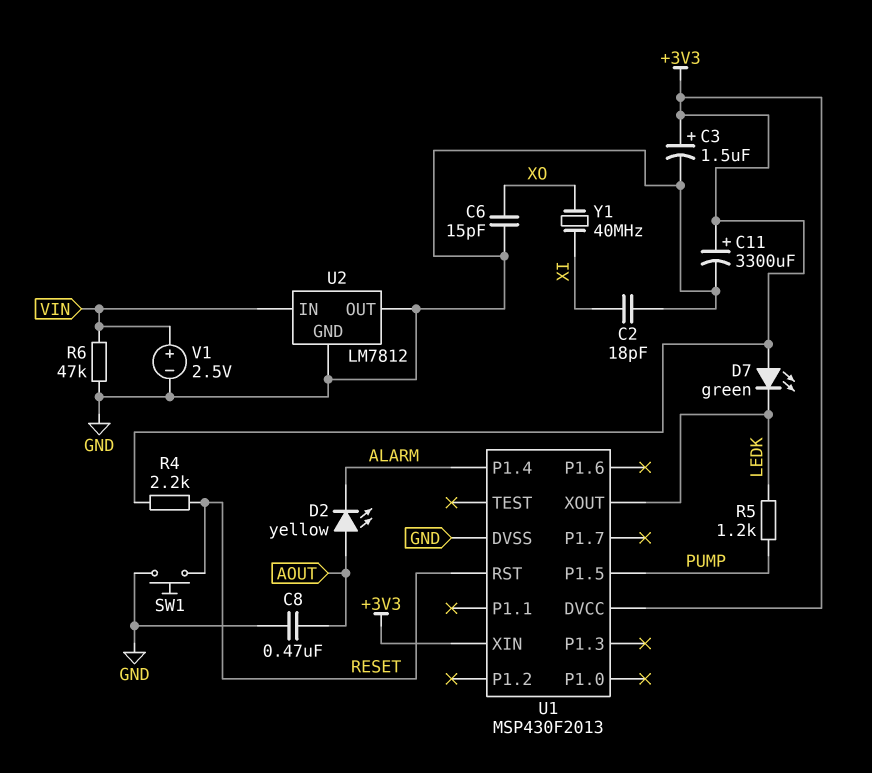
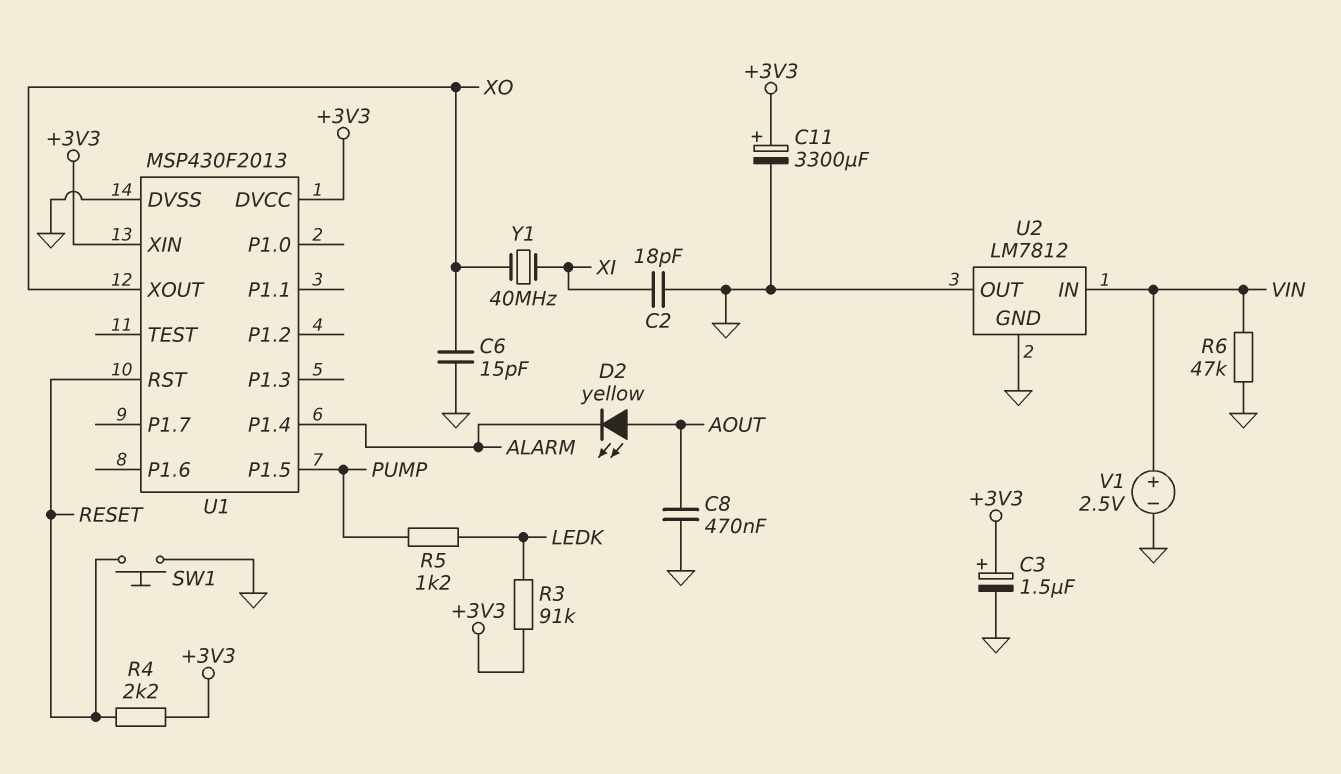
D7: LED green (A +3V3, K LEDK) -> none
R3: none -> 91k (+3V3, LEDK)
U1 pin XOUT: LEDK -> XO

